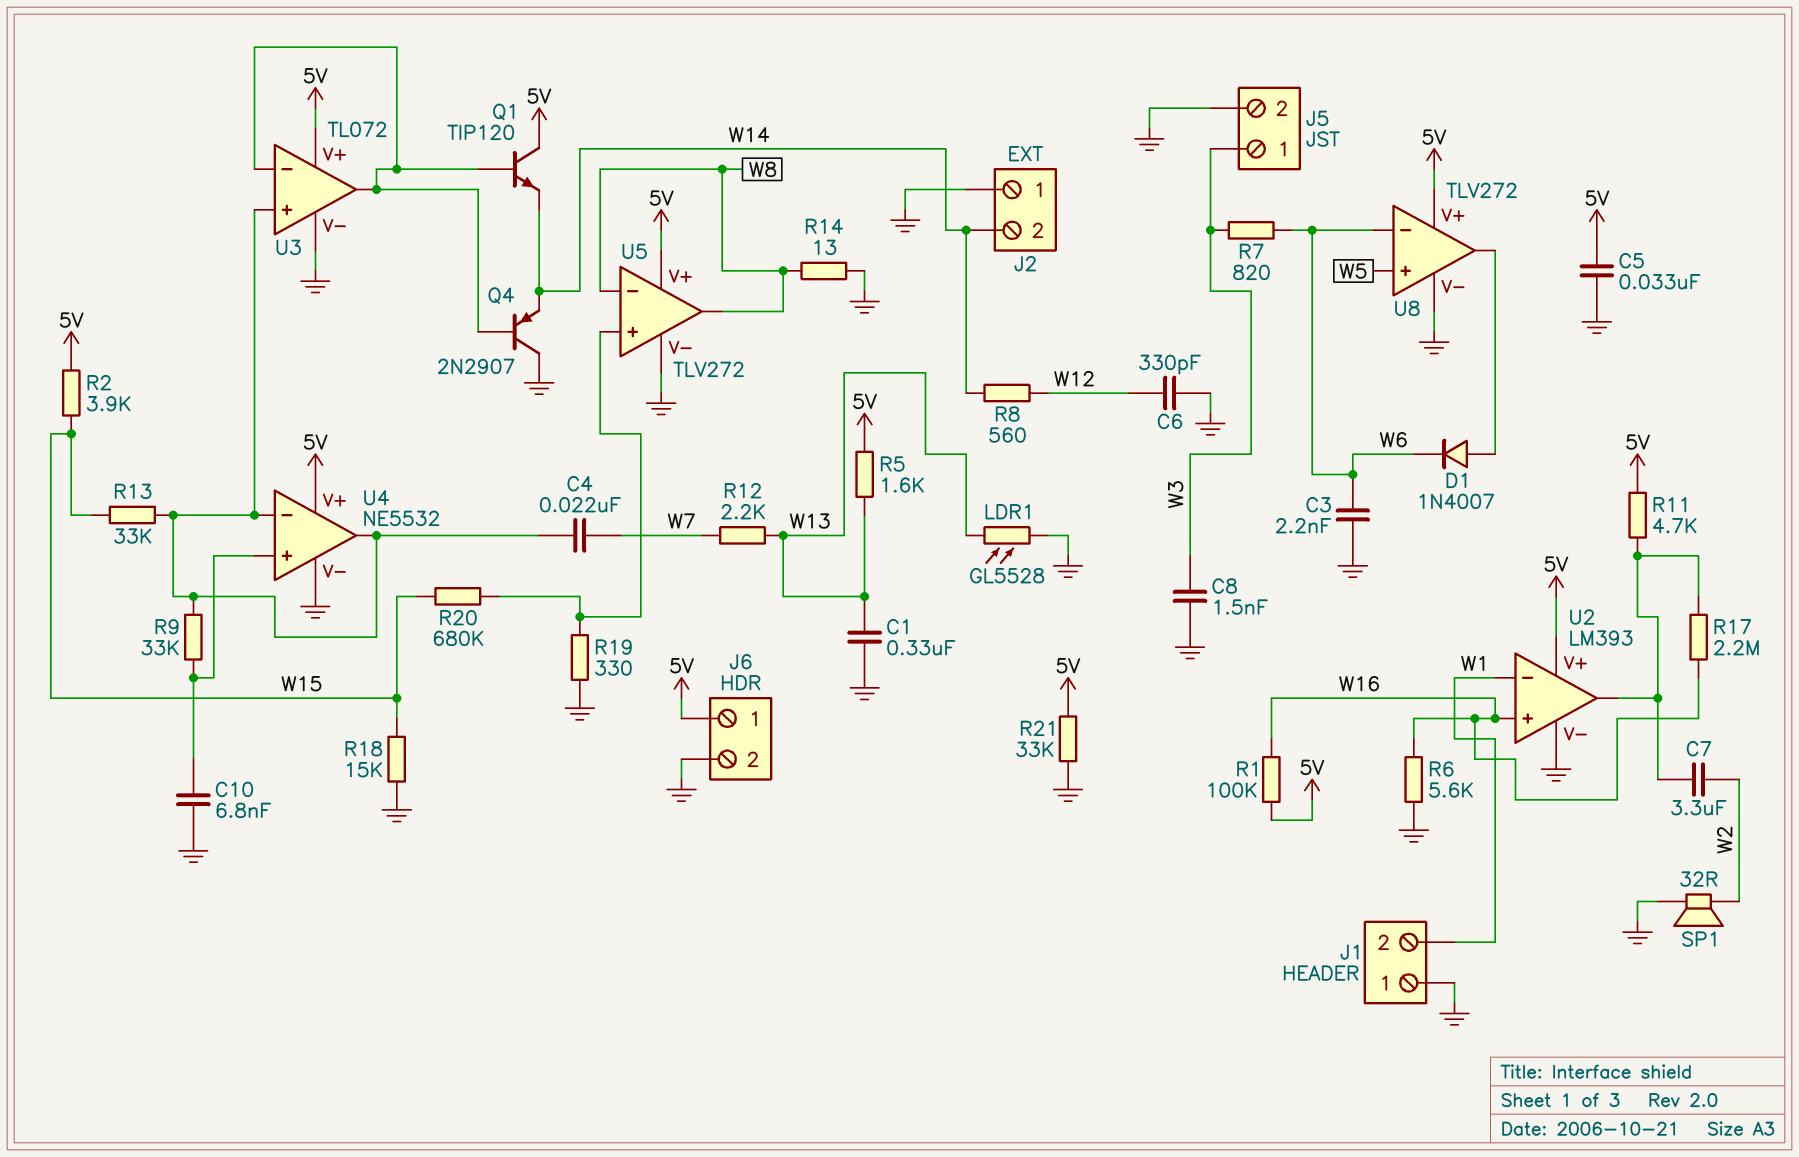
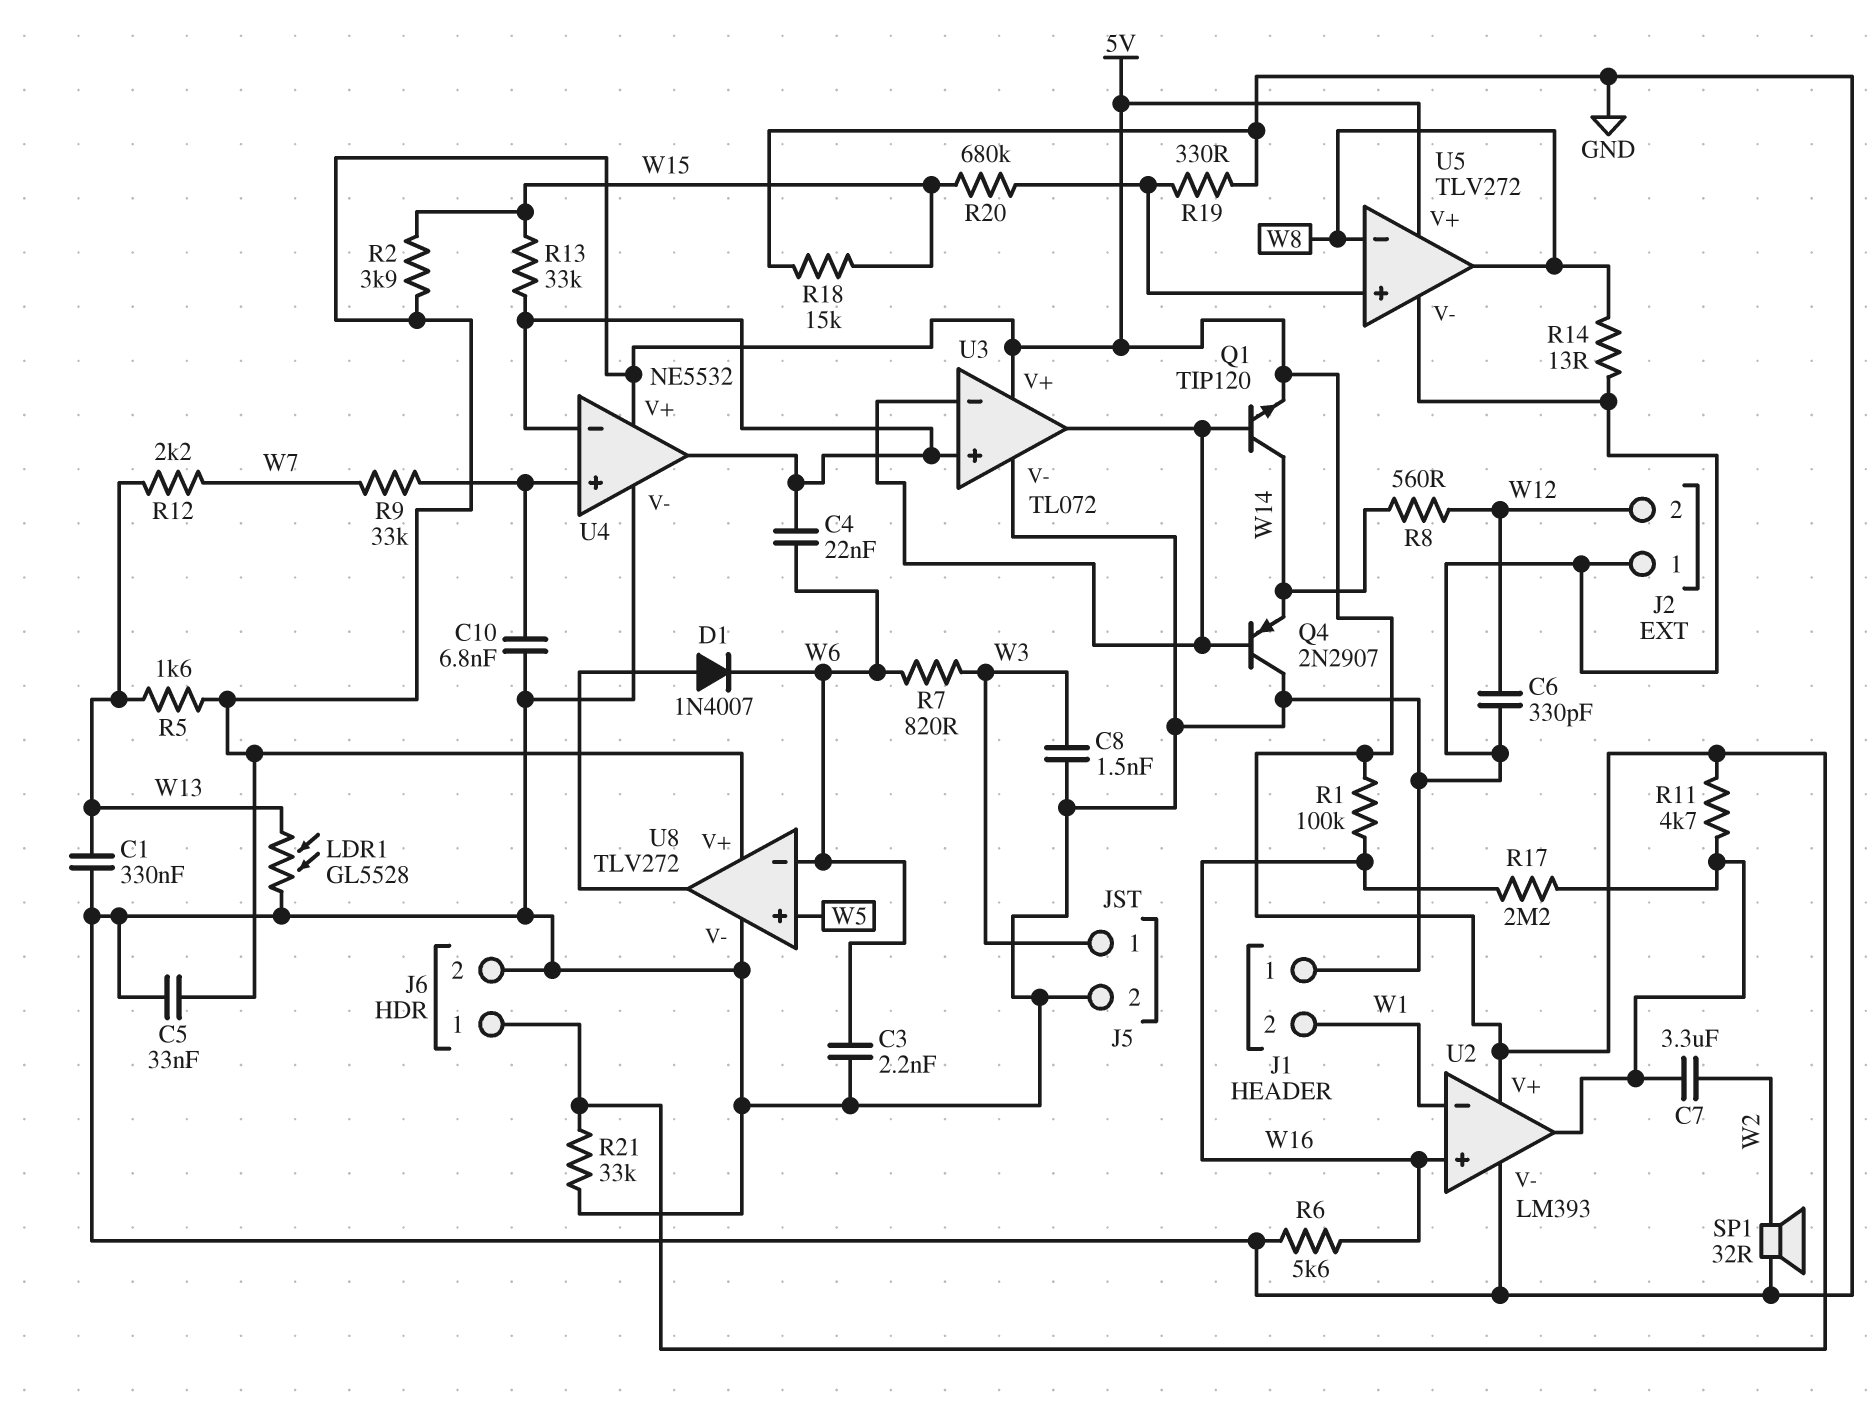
C4: 22nF (U3/in+, W7) -> 22nF (U3/in+, W6)
J2 pin 2: W14 -> W12
Q1: NPN TIP120 (B U3/in-, C 5V, E W14) -> NPN TIP120 (B U3/in-, C W14, E 5V)
R9: 33k (U3/in+, U4/in+) -> 33k (U4/in+, W7)

